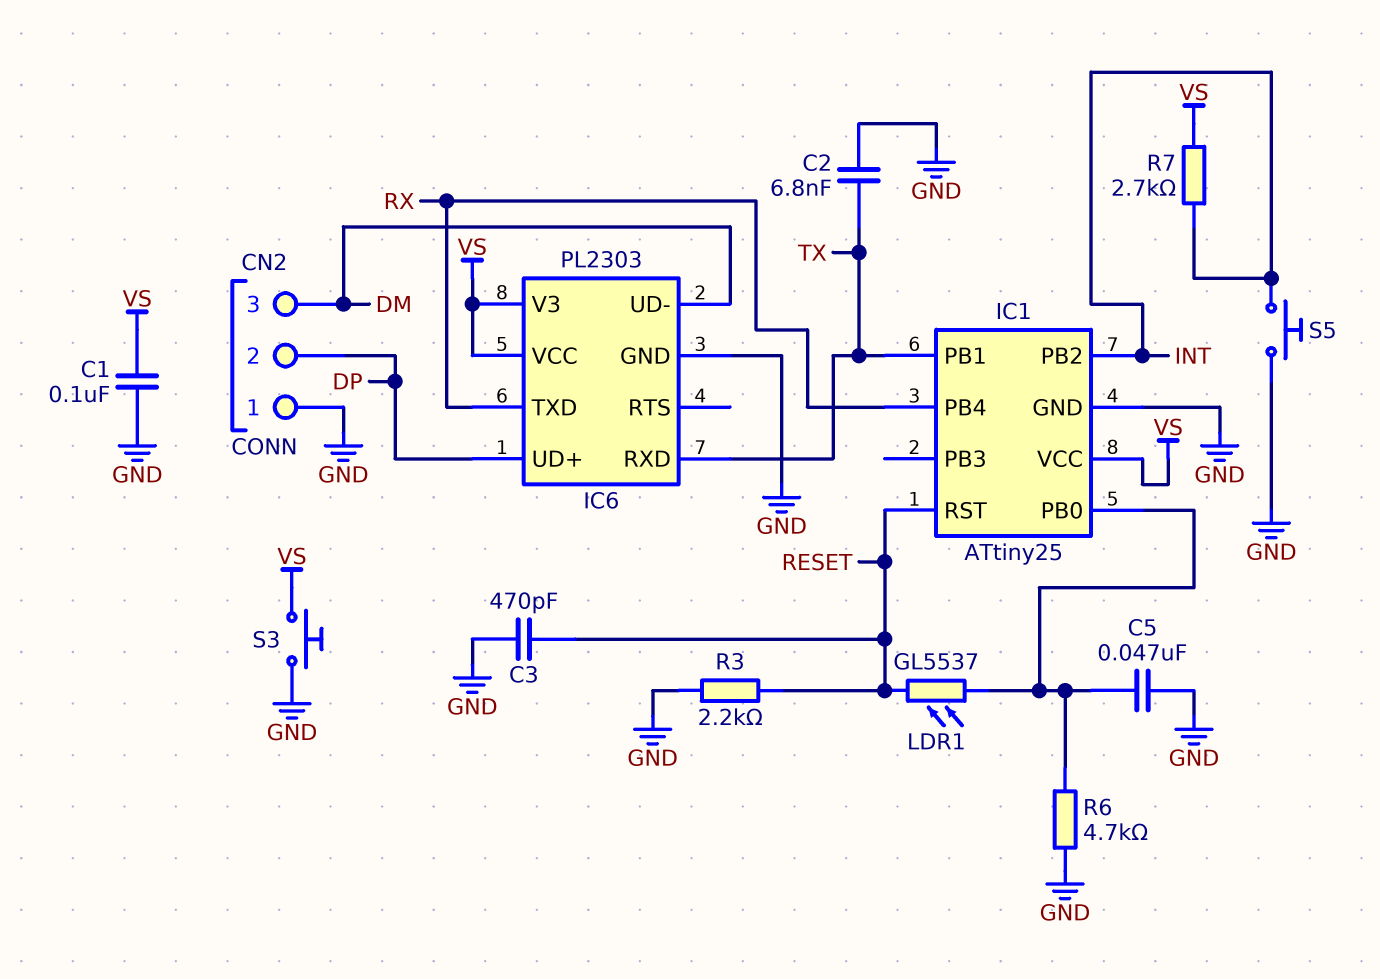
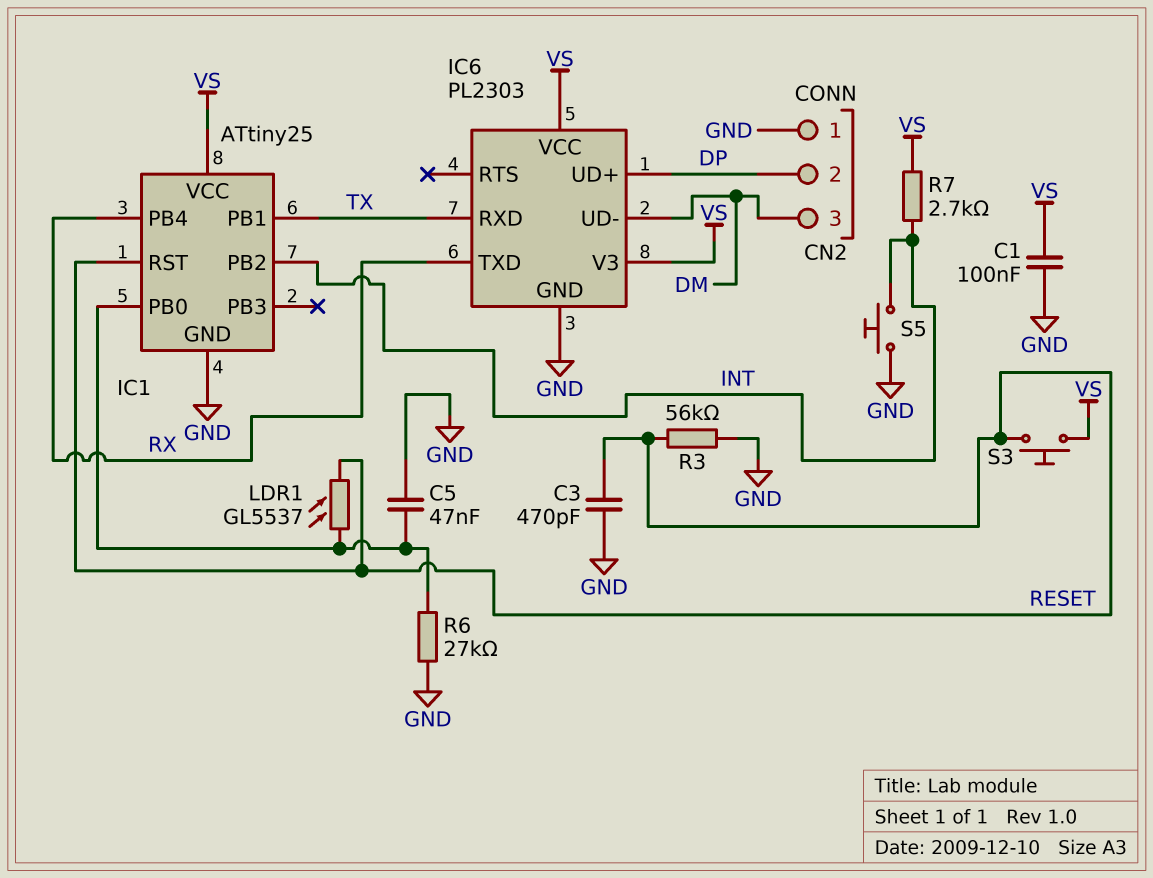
C2: 6.8nF (GND, TX) -> none
R3: 2.2k (GND, RESET) -> 56k (GND, RESET)
R6: 4.7k (GND, IC1/PB0) -> 27k (GND, IC1/PB0)
S3: button (GND, VS) -> button (RESET, VS)

